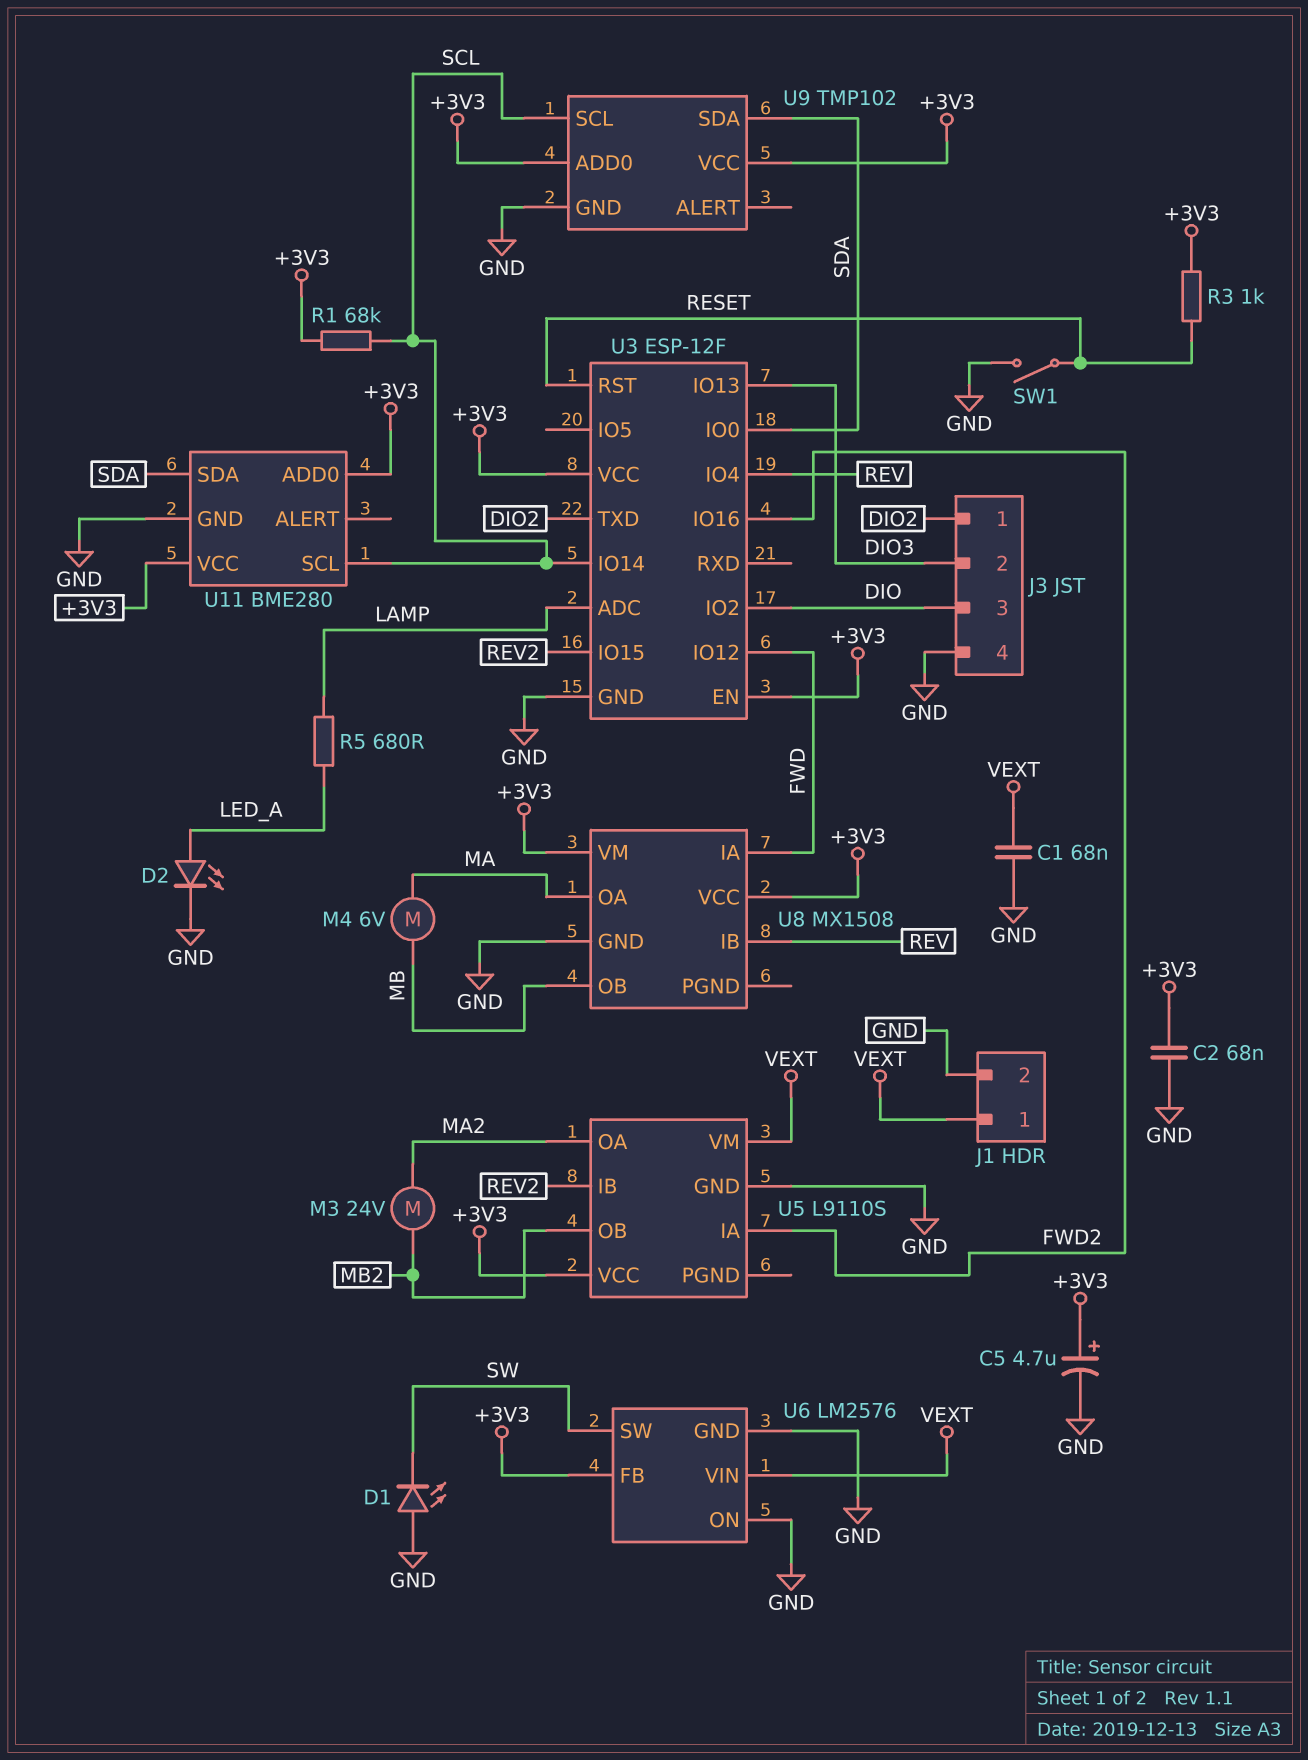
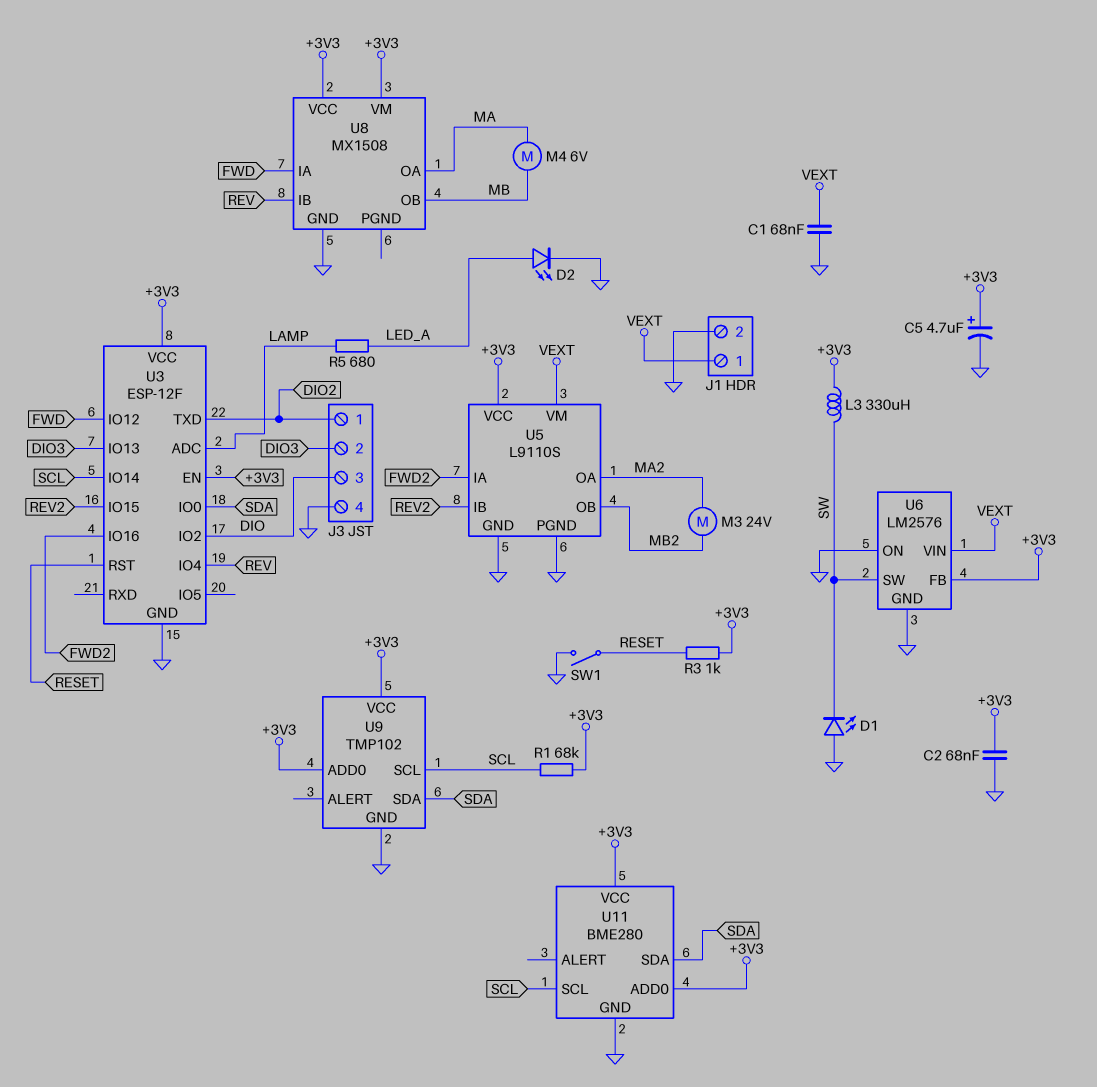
L3: none -> 330uH (+3V3, SW)
U5 pin PGND: none -> GND

